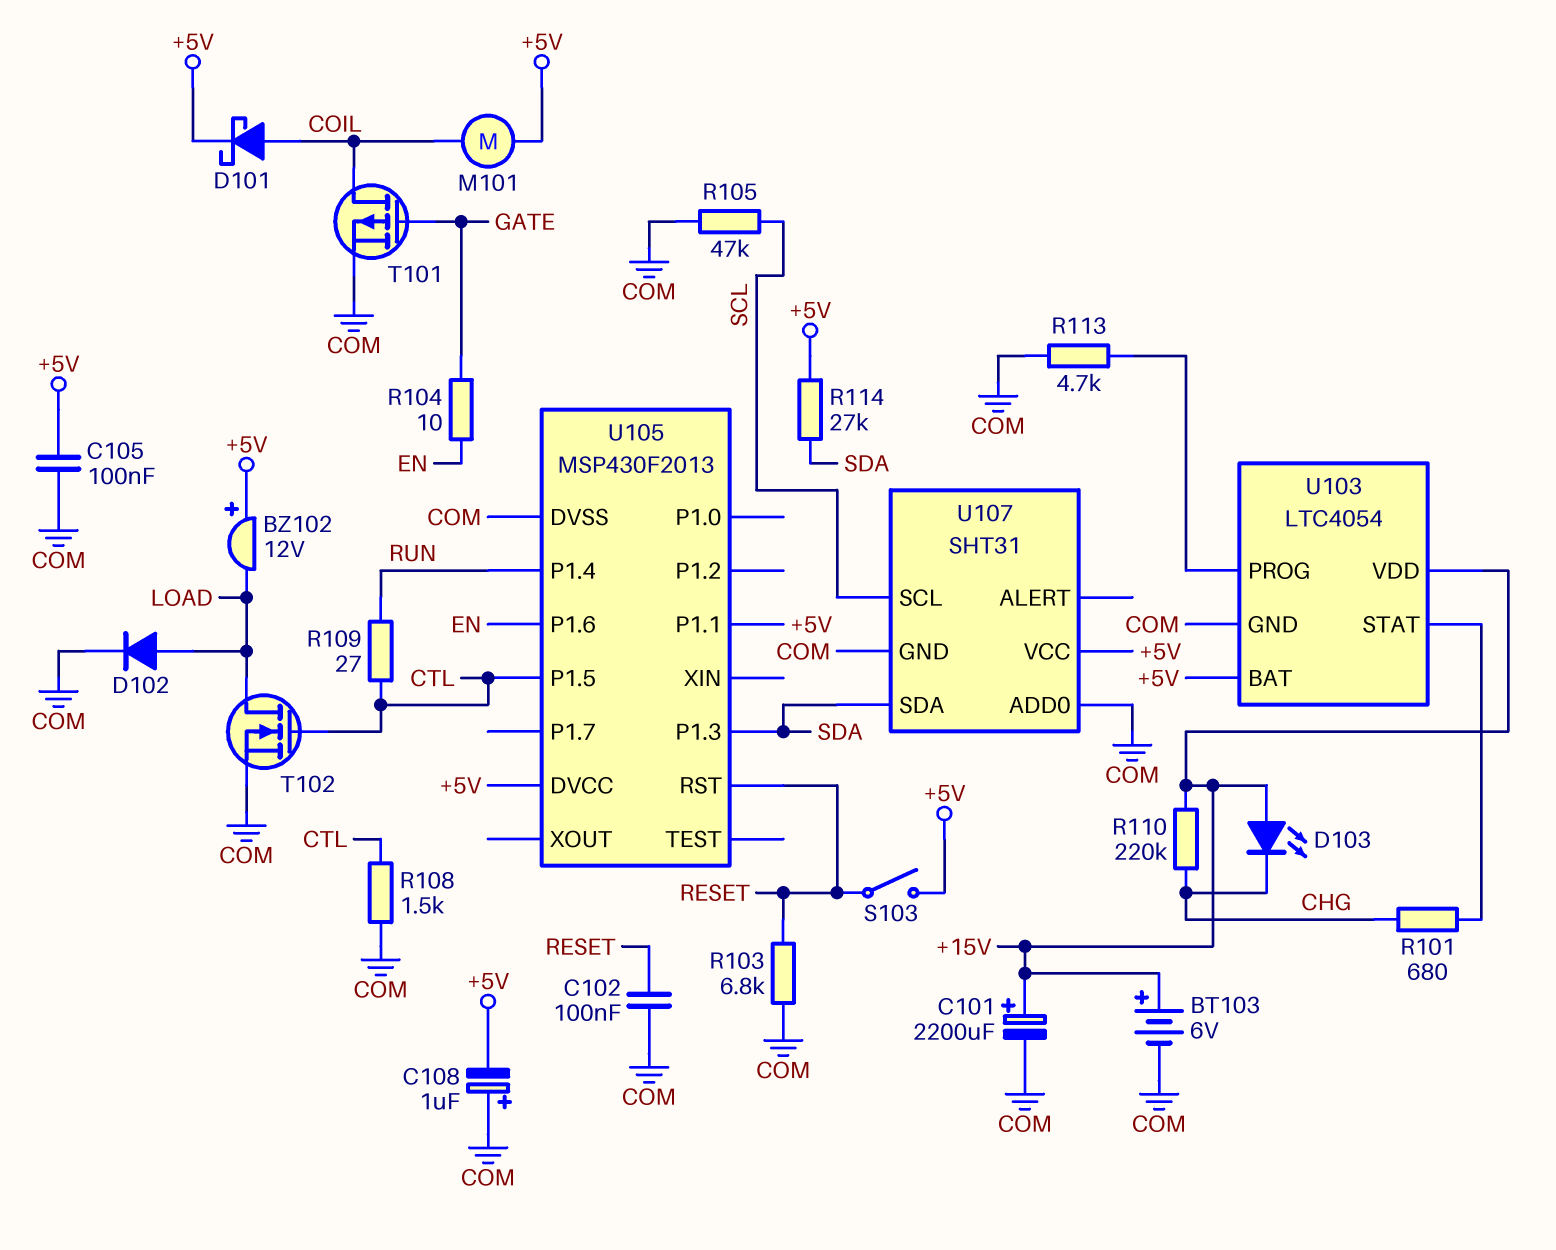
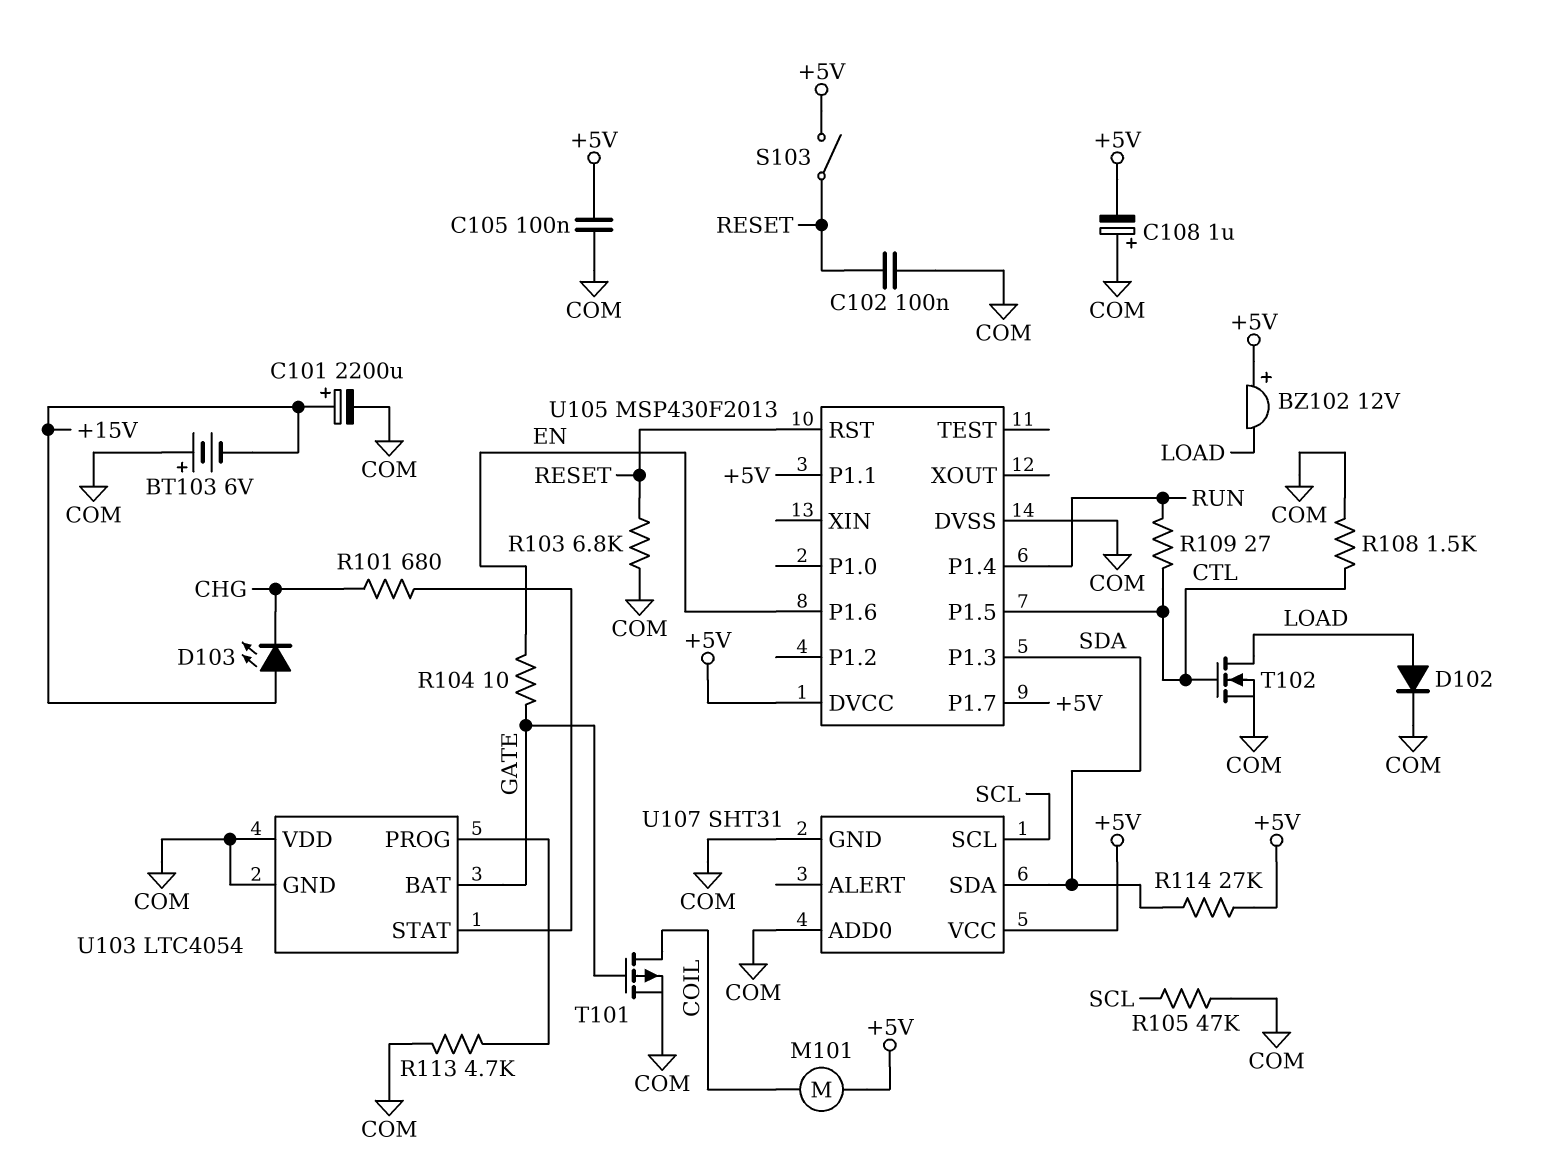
BT103: 6V (plus +15V, minus COM) -> 6V (plus COM, minus +15V)
D101: schottky (A COIL, K +5V) -> none
R110: 220k (+15V, CHG) -> none
U103 pin BAT: +5V -> GATE
U103 pin VDD: +15V -> COM
U105 pin P1.7: none -> +5V

